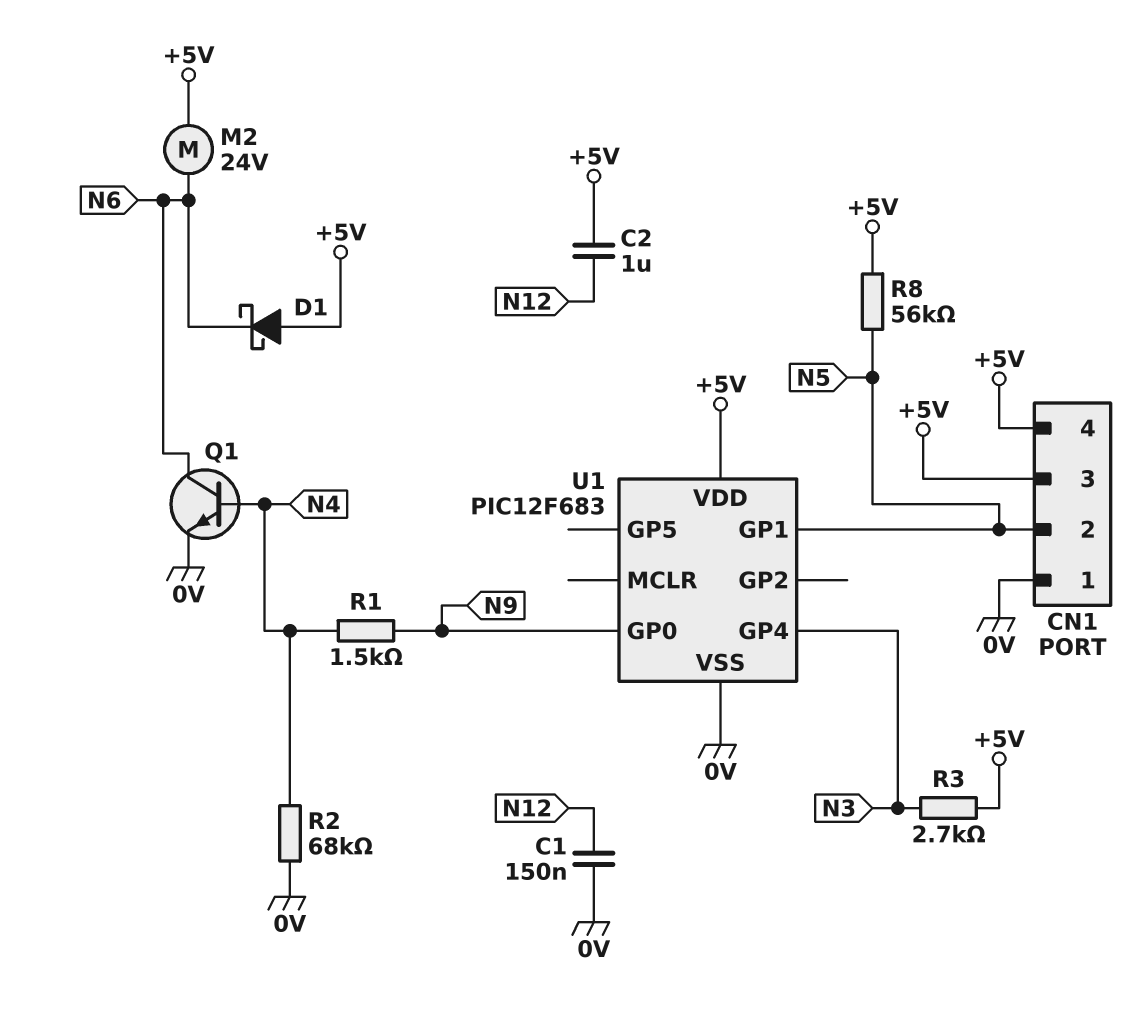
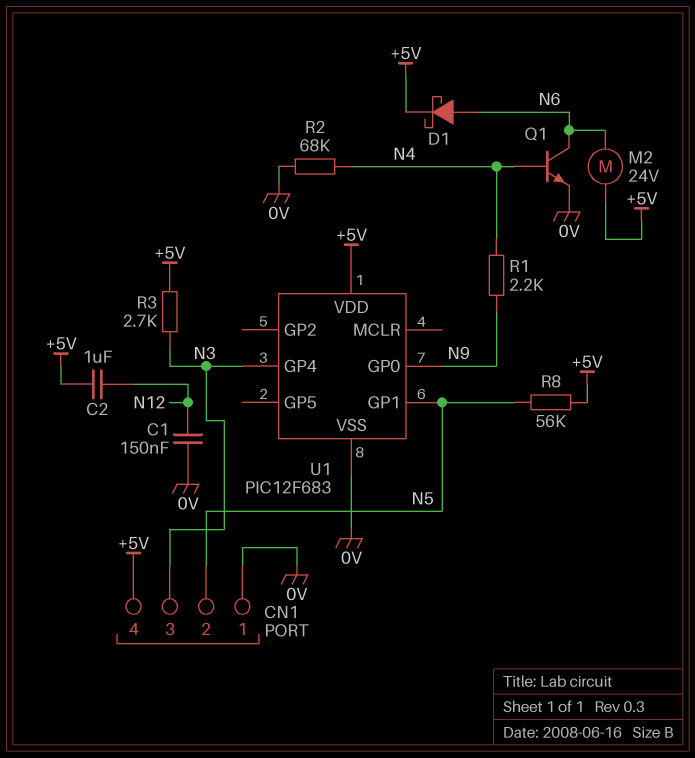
CN1 pin 3: +5V -> N3
D1: schottky (A +5V, K N6) -> schottky (A N6, K +5V)
R1: 1.5k (N4, N9) -> 2.2k (N4, N9)

